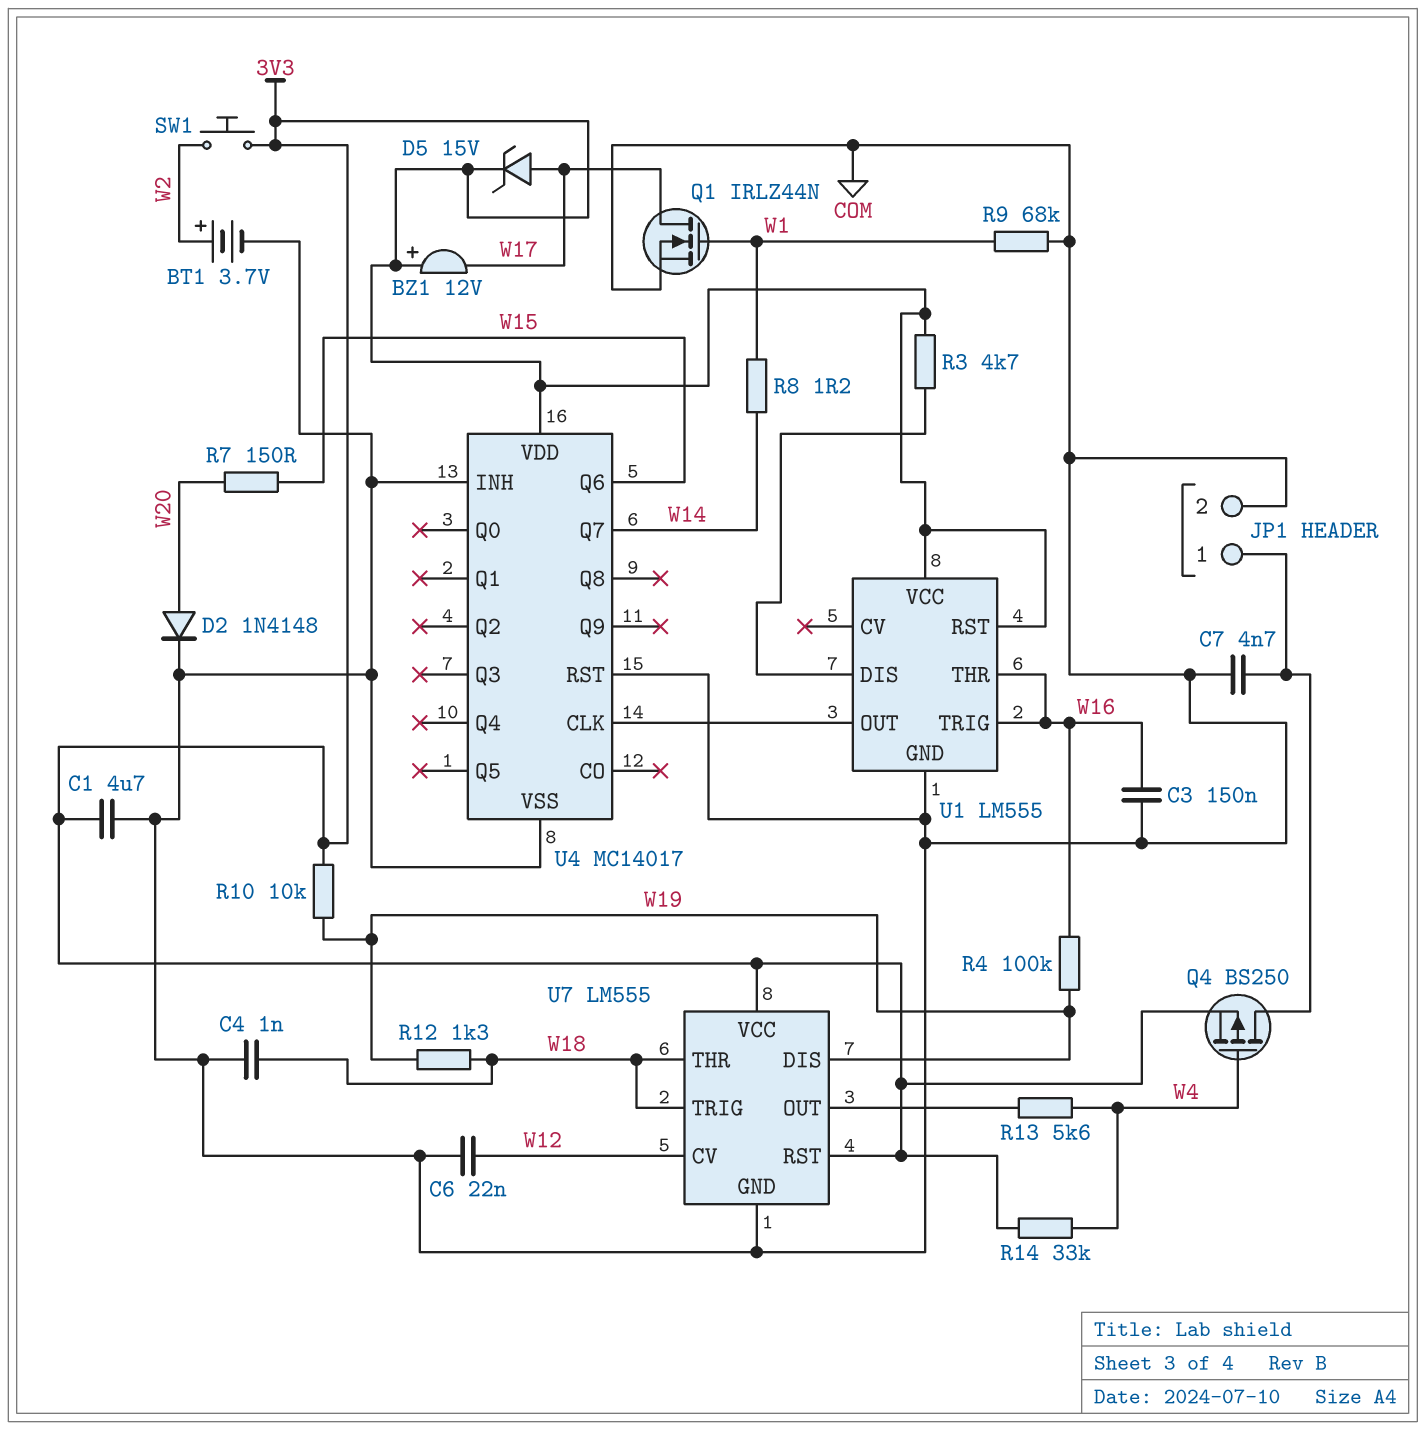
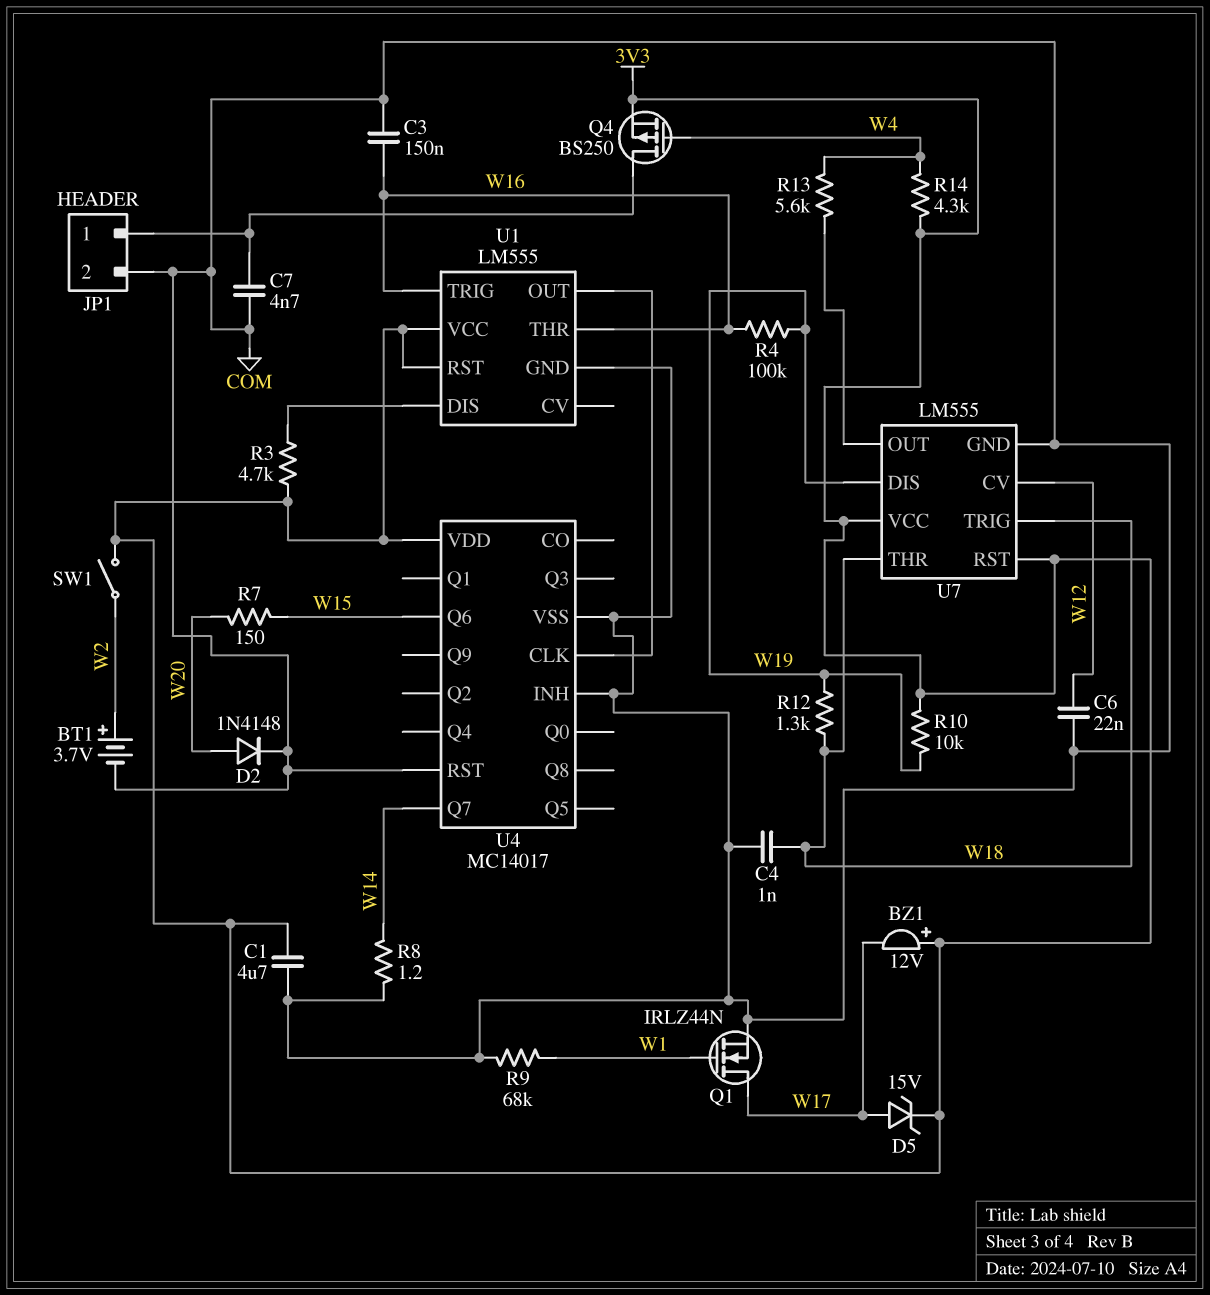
R8: 1.2 (W1, W14) -> 1.2 (COM, W14)
R14: 33k (3V3, W4) -> 4.3k (3V3, W4)
SW1: button (3V3, W2) -> switch (3V3, W2)

